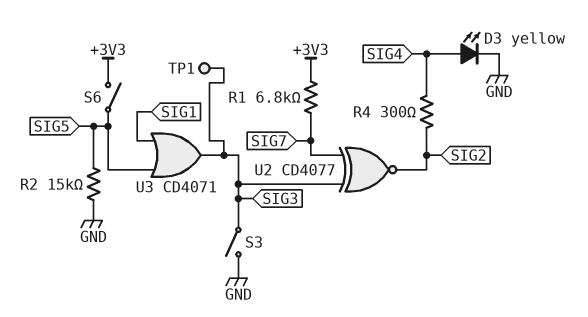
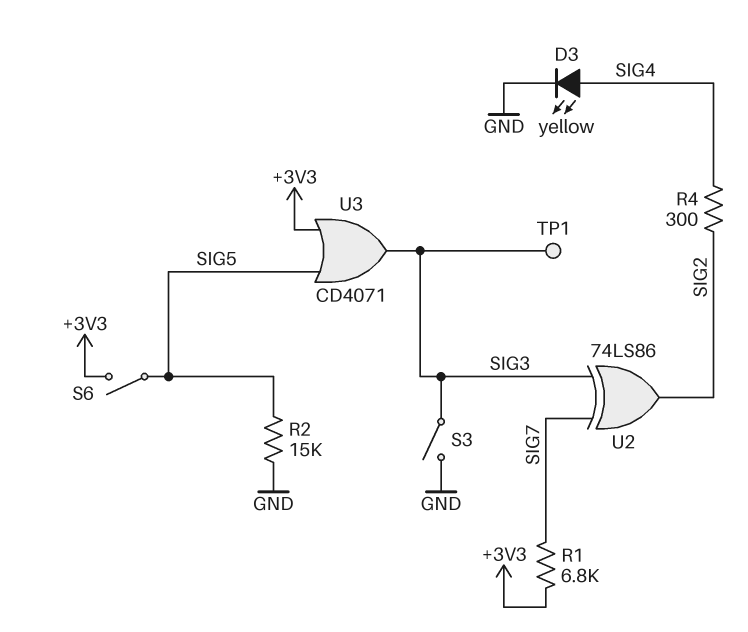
U2: XNOR CD4077 (in SIG3, in SIG7, out SIG2) -> XOR 74LS86 (in SIG3, in SIG7, out SIG2)
U3: OR CD4071 (in SIG1, in SIG5, out SIG3) -> OR CD4071 (in +3V3, in SIG5, out SIG3)

